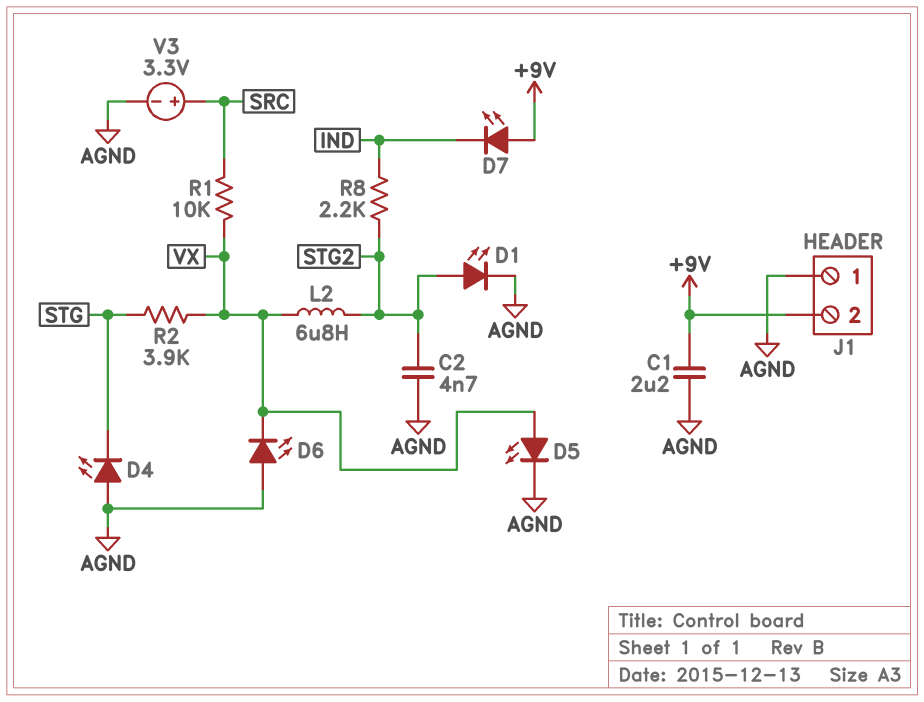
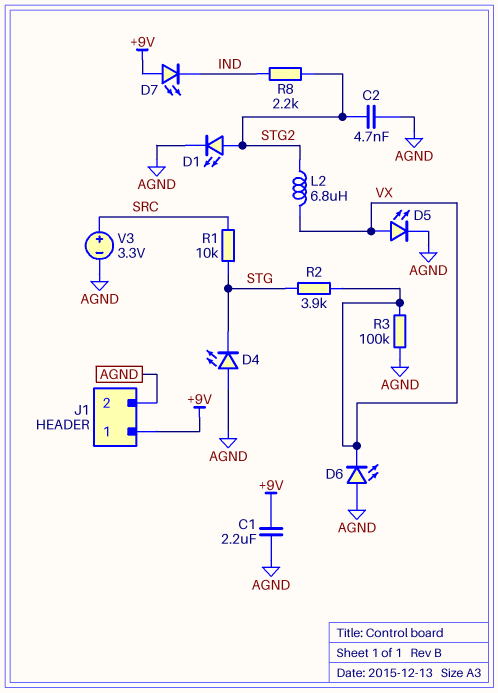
J1 pin 1: AGND -> +9V
J1 pin 2: +9V -> AGND
R1: 10k (SRC, VX) -> 10k (SRC, STG)
R3: none -> 100k (AGND, VX)

